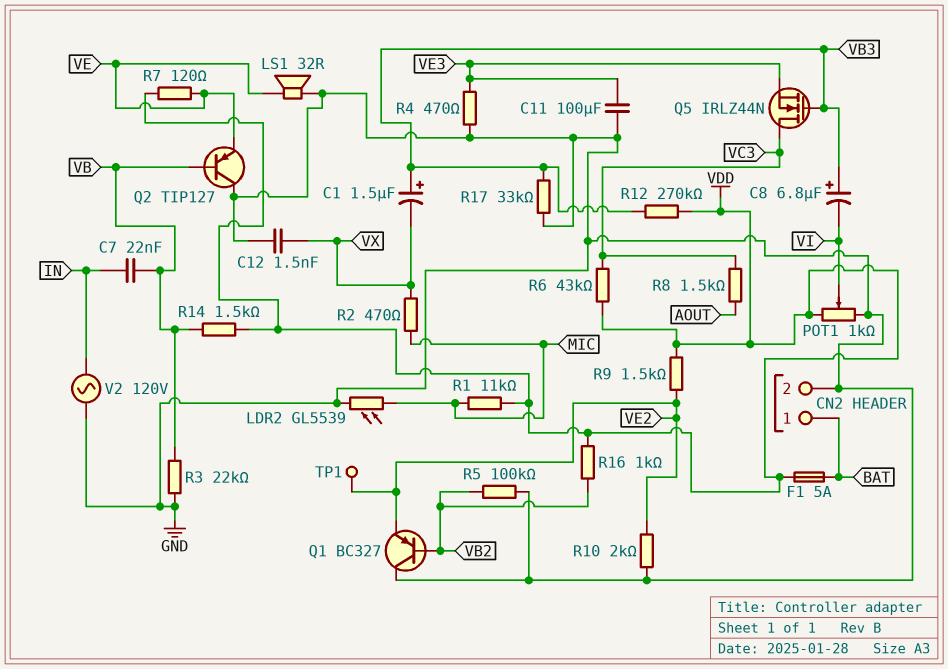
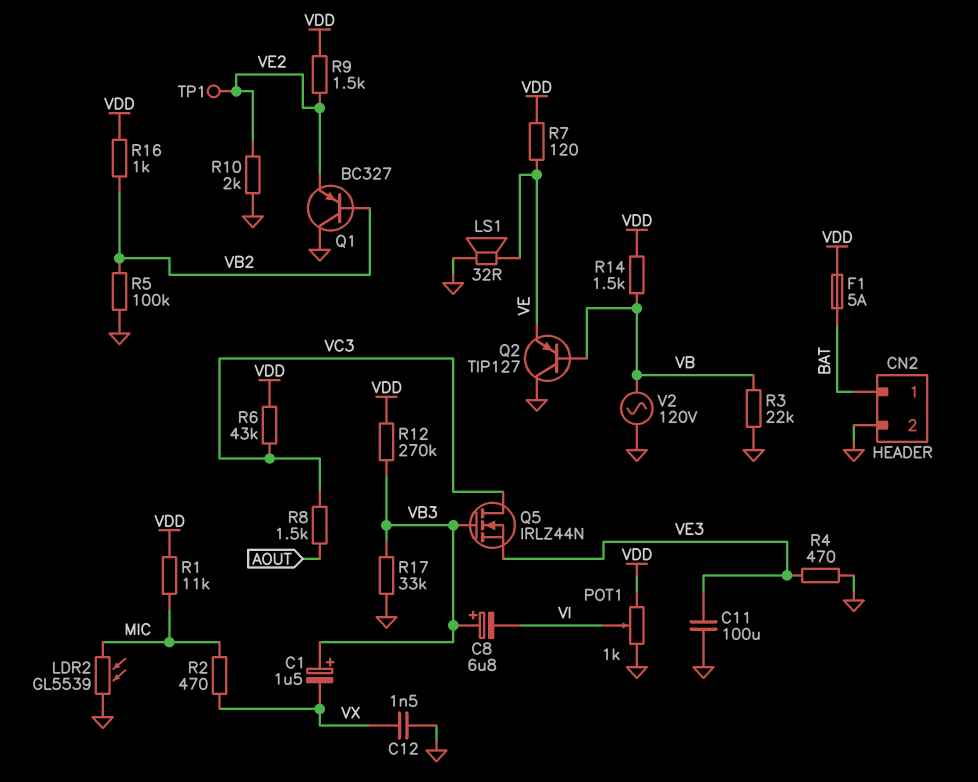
C7: 22nF (IN, VB) -> none
V2: AC 120V (GND, IN) -> AC 120V (GND, VB)

